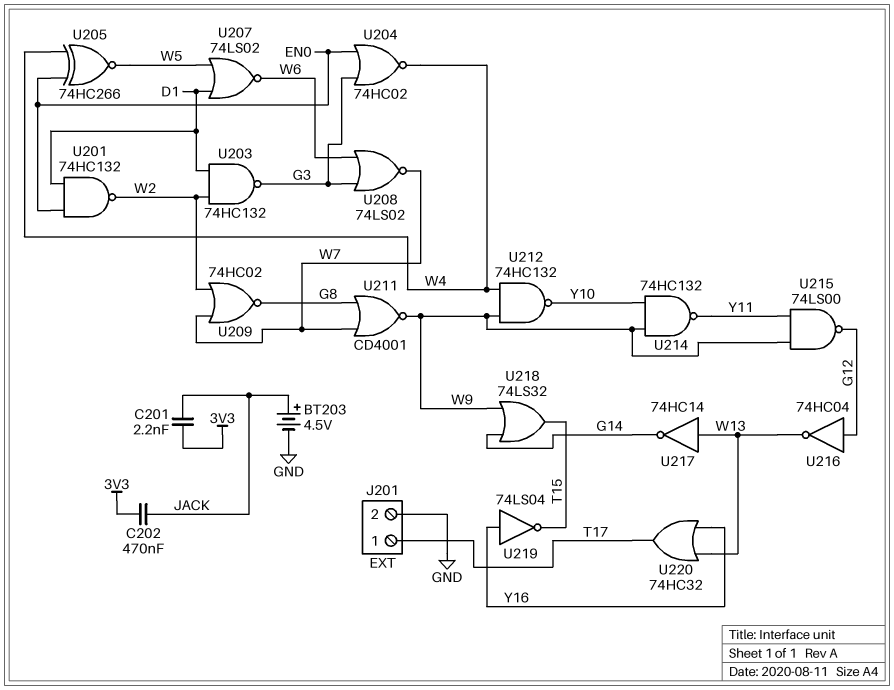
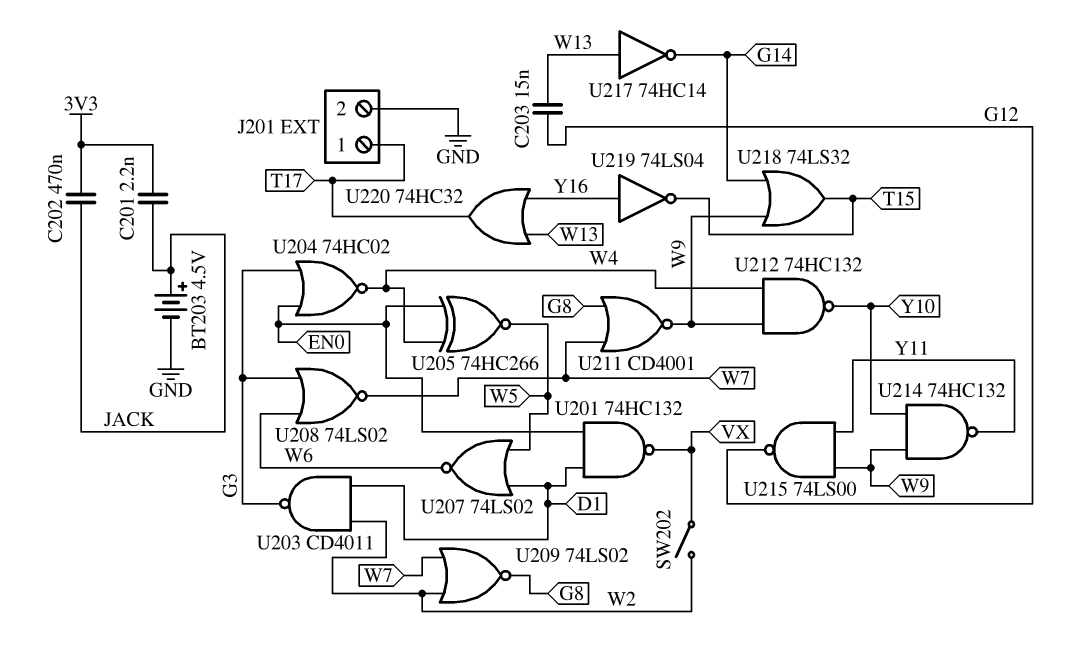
C203: none -> 15nF (G12, W13)
SW202: none -> switch (VX, W2)
U201: NAND 74HC132 (in D1, in EN0, out W2) -> NAND 74HC132 (in D1, in EN0, out VX)
U203: NAND 74HC132 (in D1, in W2, out G3) -> NAND CD4011 (in D1, in W2, out G3)
U209: NOR 74HC02 (in W2, in W7, out G8) -> NOR 74LS02 (in W2, in W7, out G8)
U216: NOT 74HC04 (in G12, out W13) -> none

